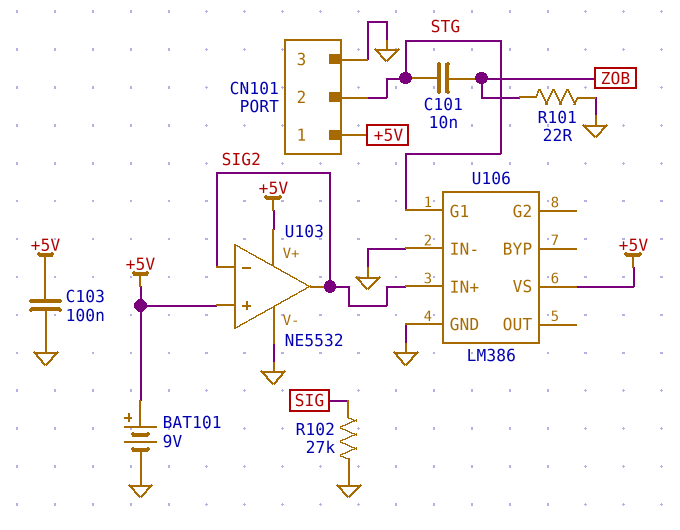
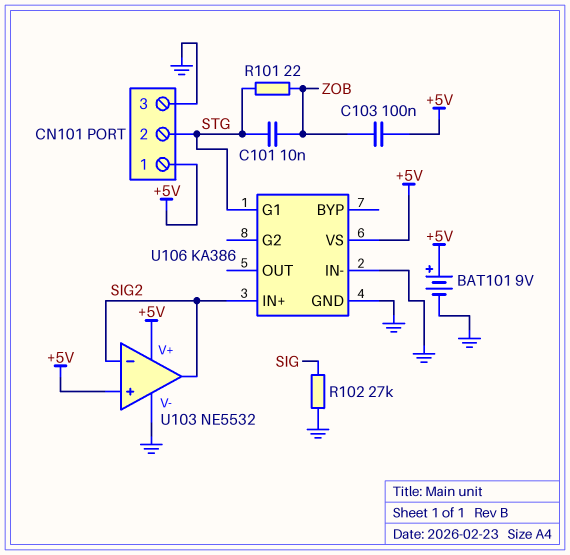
C103: 100nF (+5V, GND) -> 100nF (+5V, ZOB)
R101: 22 (GND, ZOB) -> 22 (STG, ZOB)
U106: LM386 -> KA386

